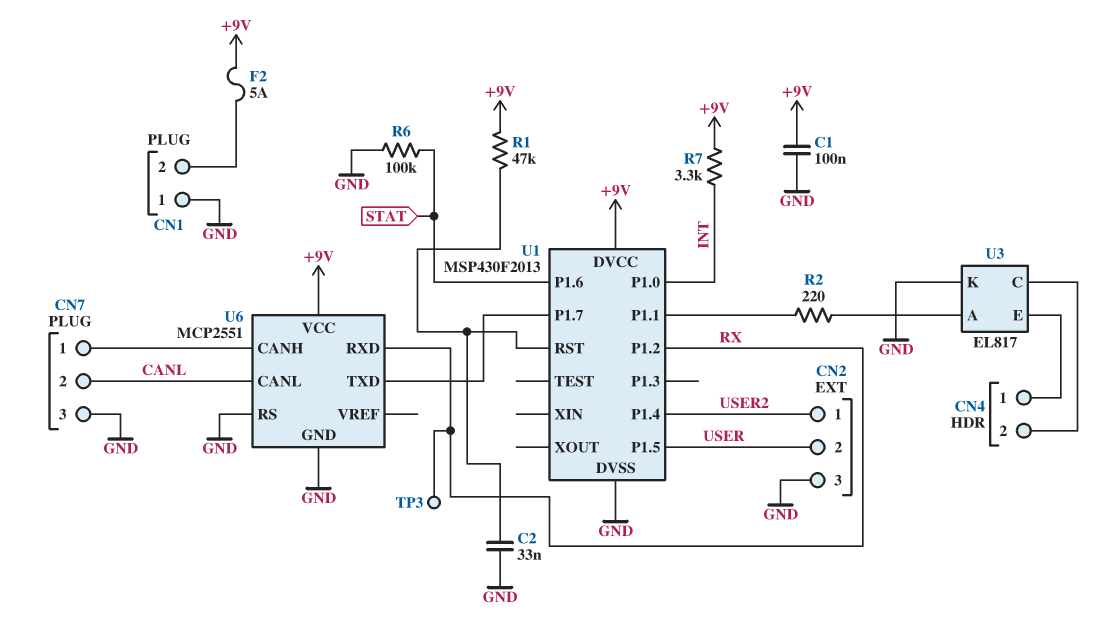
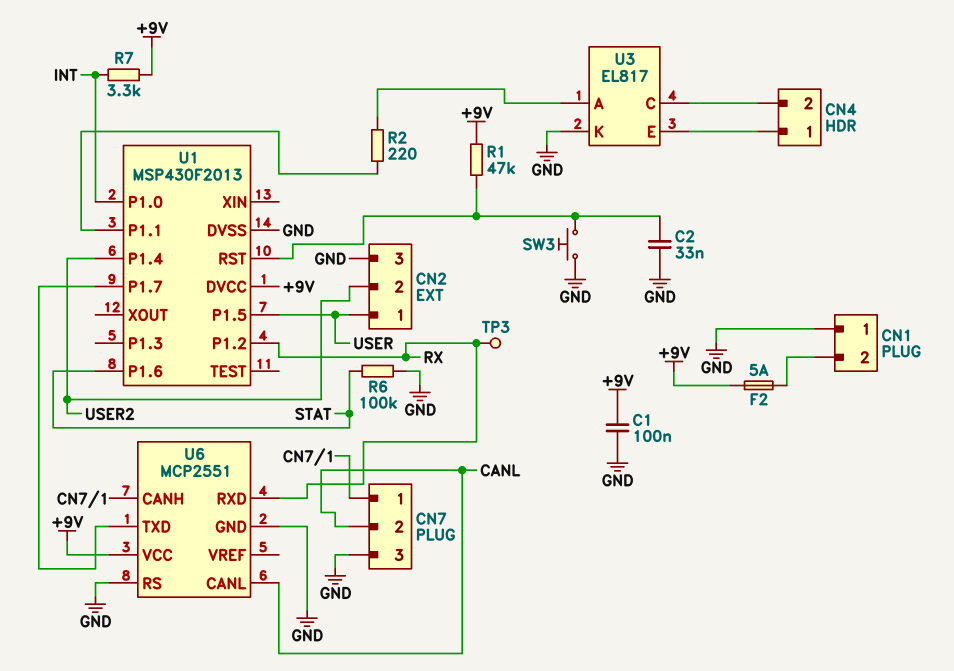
CN2 pin 1: USER2 -> USER
CN2 pin 2: USER -> USER2
SW3: none -> button (GND, U1/RST)

